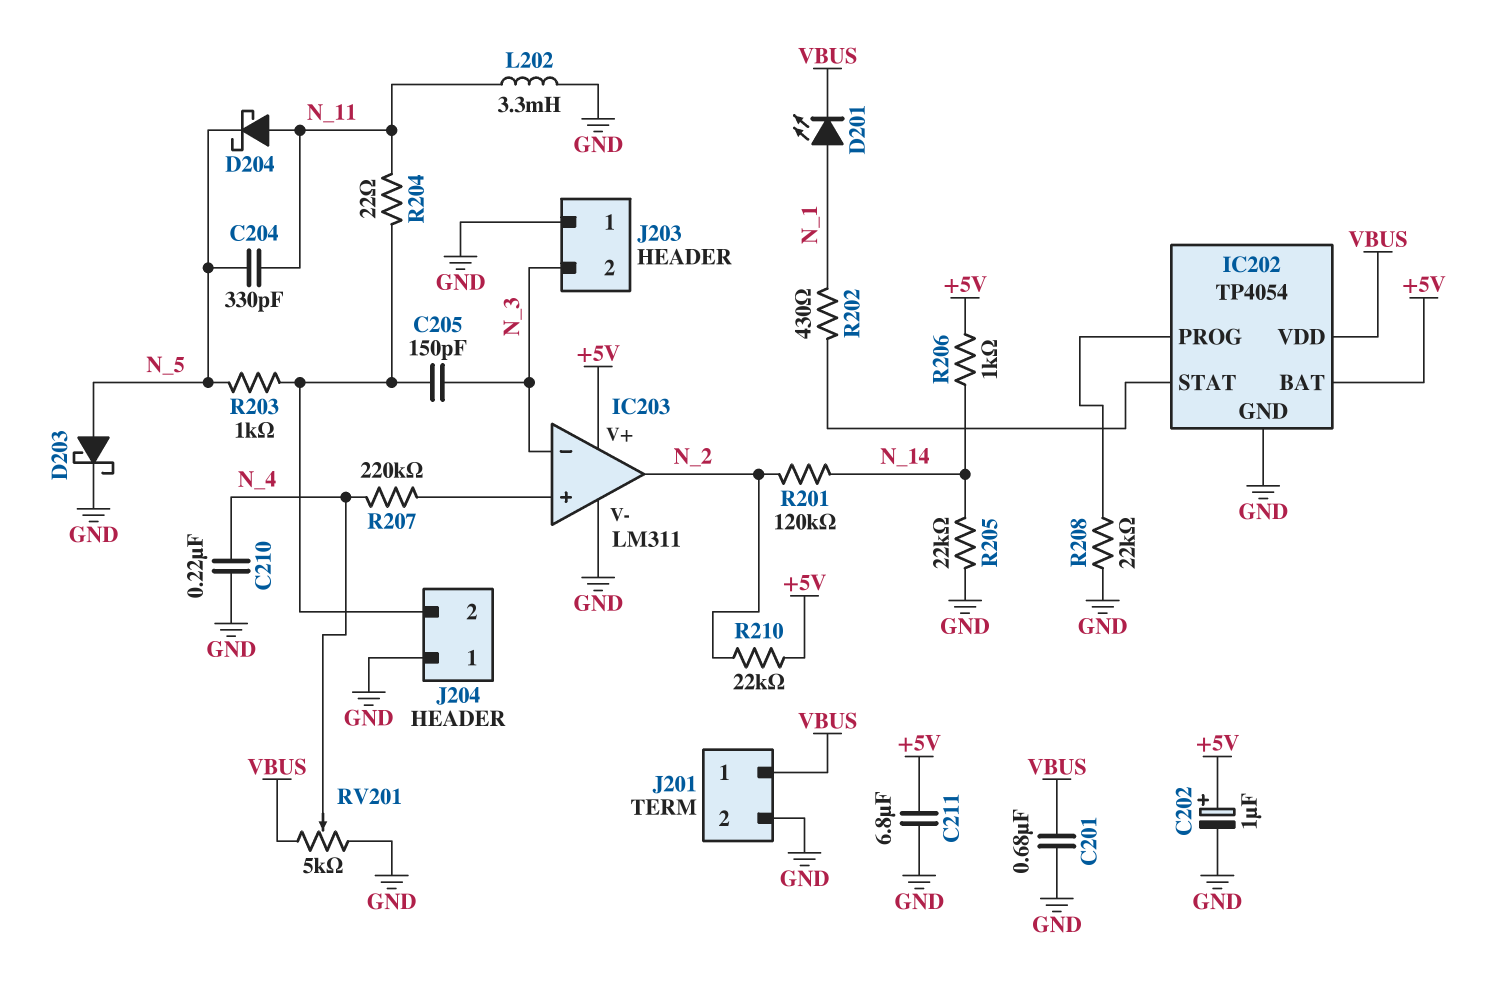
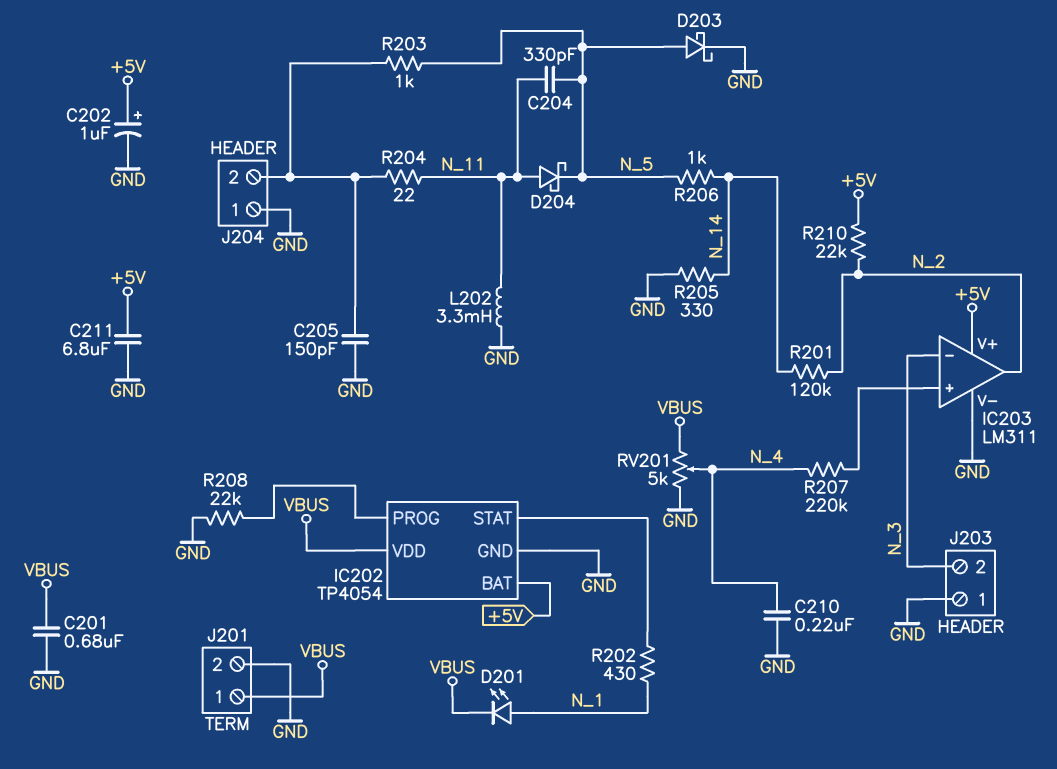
C205: 150pF (J204/2, N_3) -> 150pF (GND, J204/2)
R205: 22k (GND, N_14) -> 330 (GND, N_14)
R206: 1k (+5V, N_14) -> 1k (N_5, N_14)

